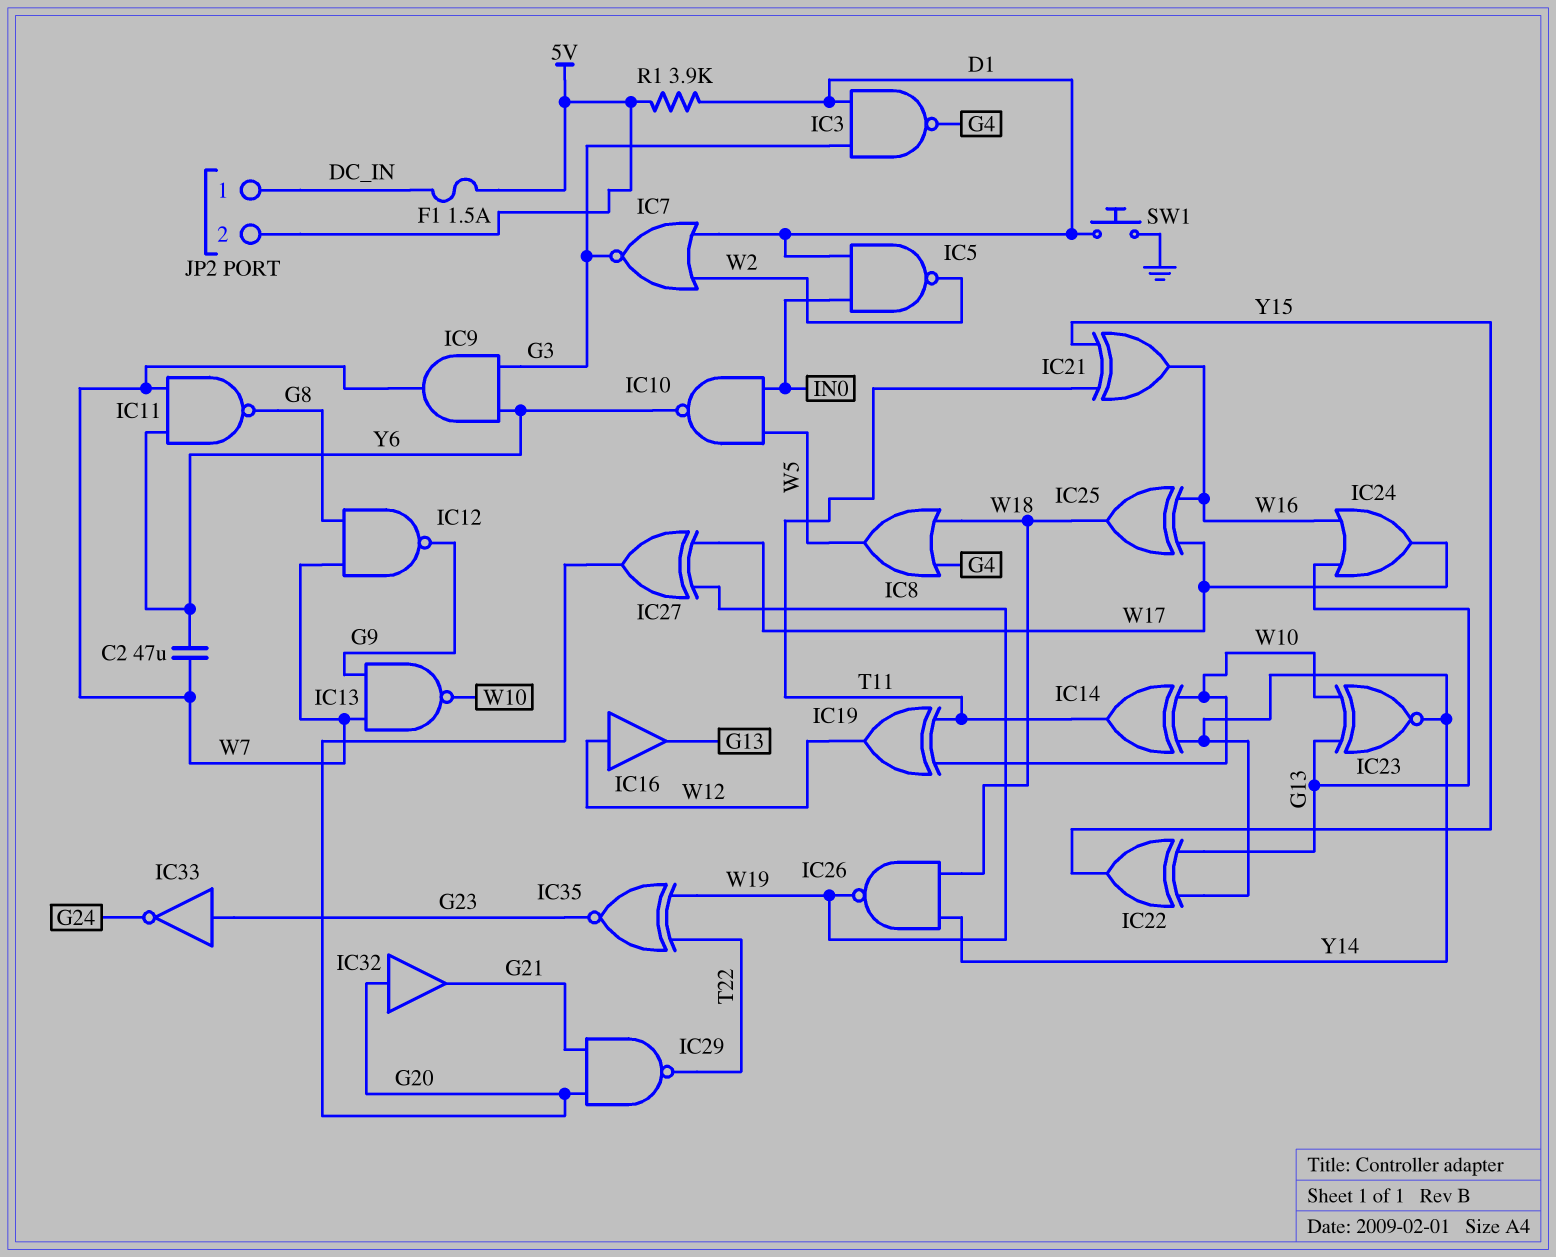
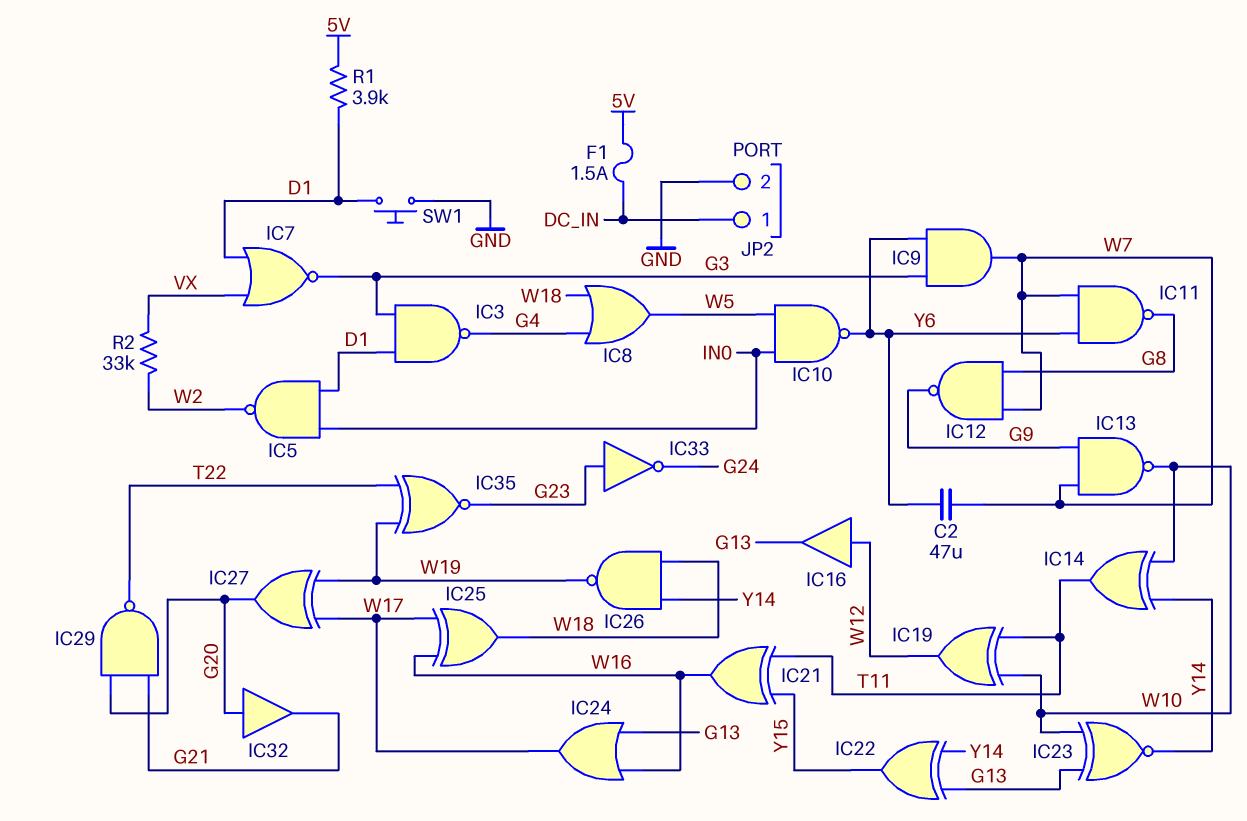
IC7: NOR (in D1, in W2, out G3) -> NOR (in D1, in VX, out G3)
JP2 pin 2: 5V -> GND
R2: none -> 33k (VX, W2)

